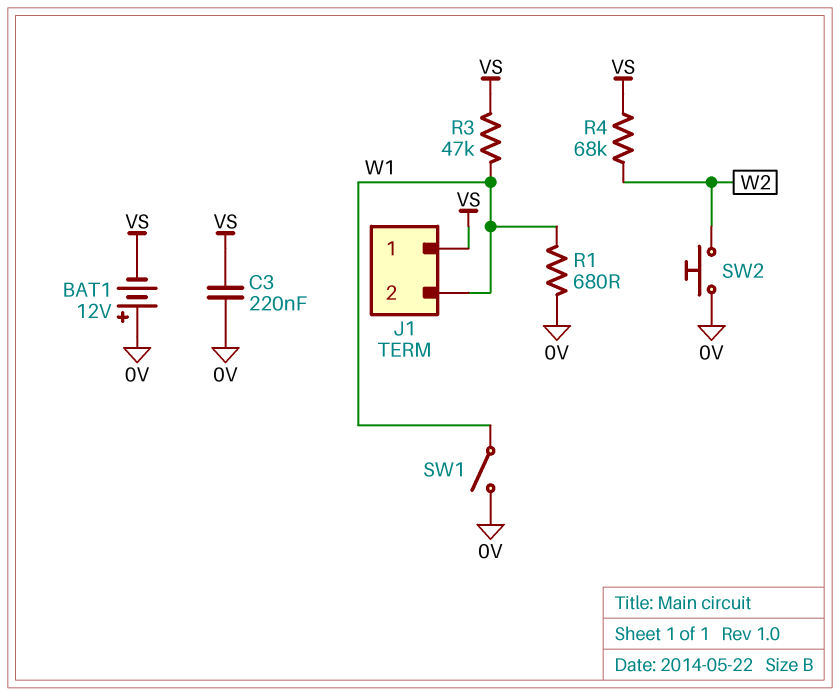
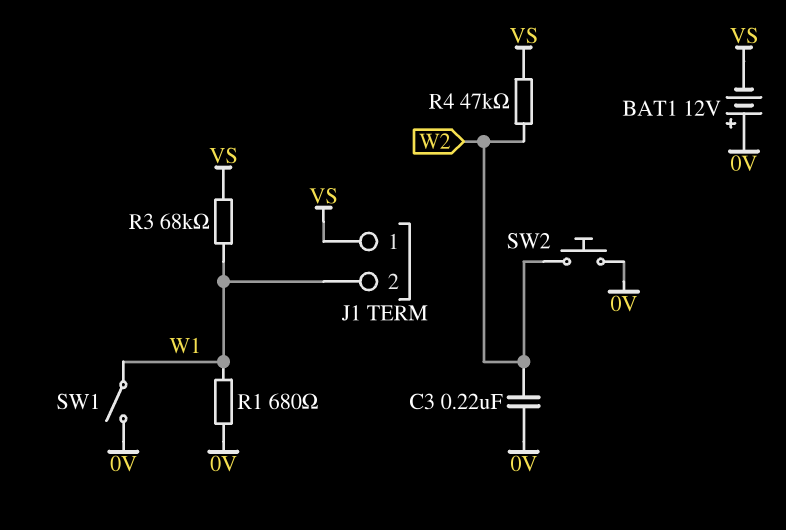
C3: 220nF (0V, VS) -> 220nF (0V, W2)
R3: 47k (VS, W1) -> 68k (VS, W1)
R4: 68k (VS, W2) -> 47k (VS, W2)

